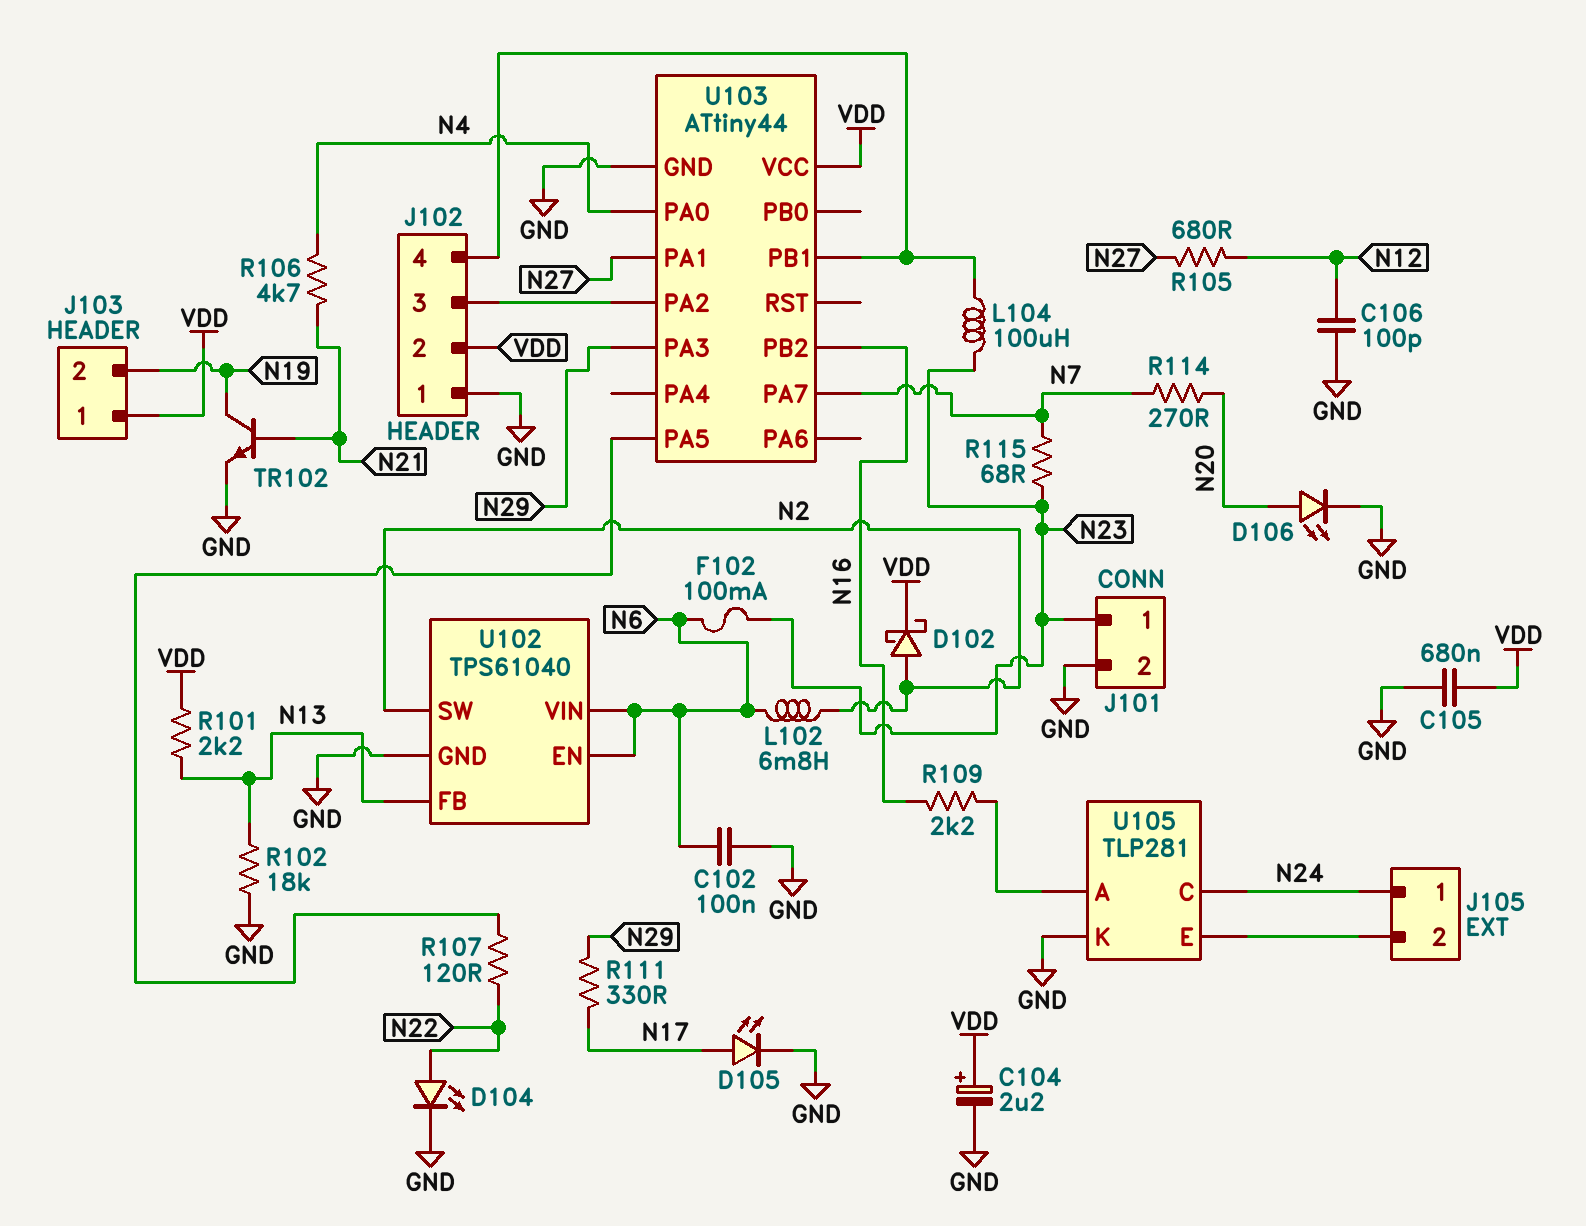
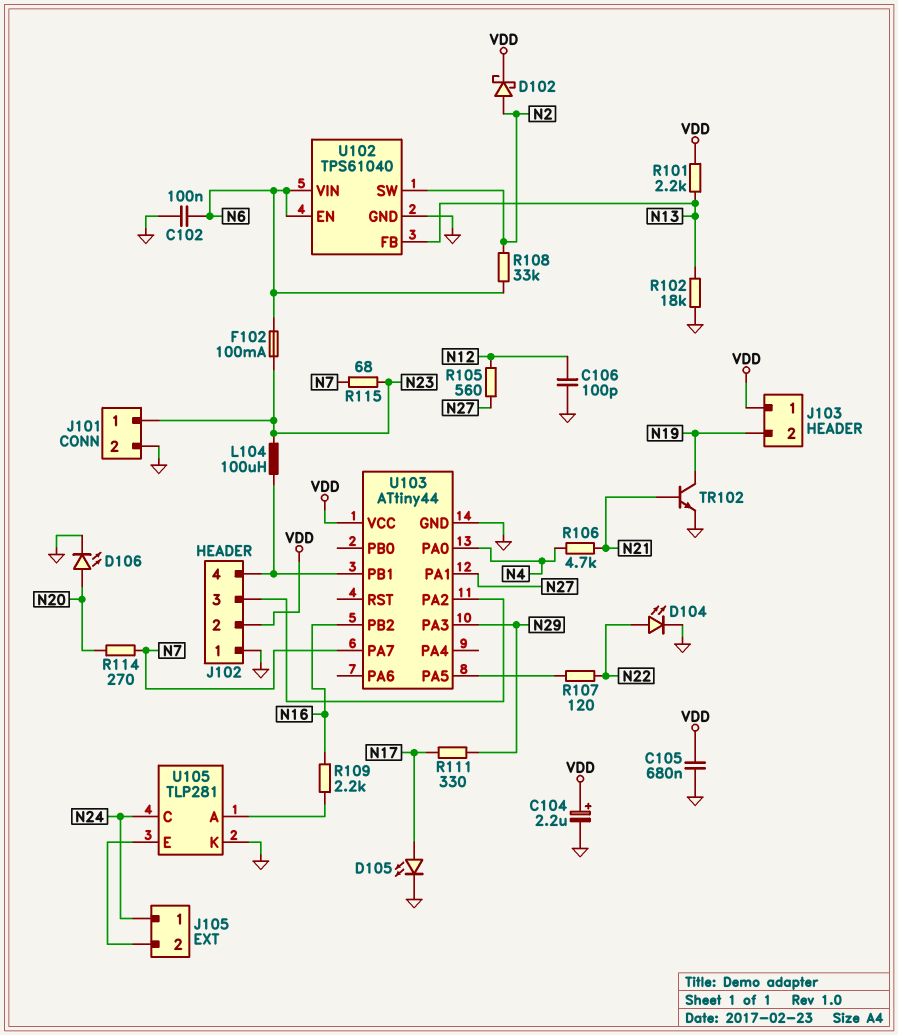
L102: 6.8mH (N2, N6) -> none
R105: 680 (N12, N27) -> 560 (N12, N27)
R108: none -> 33k (N2, N6)

